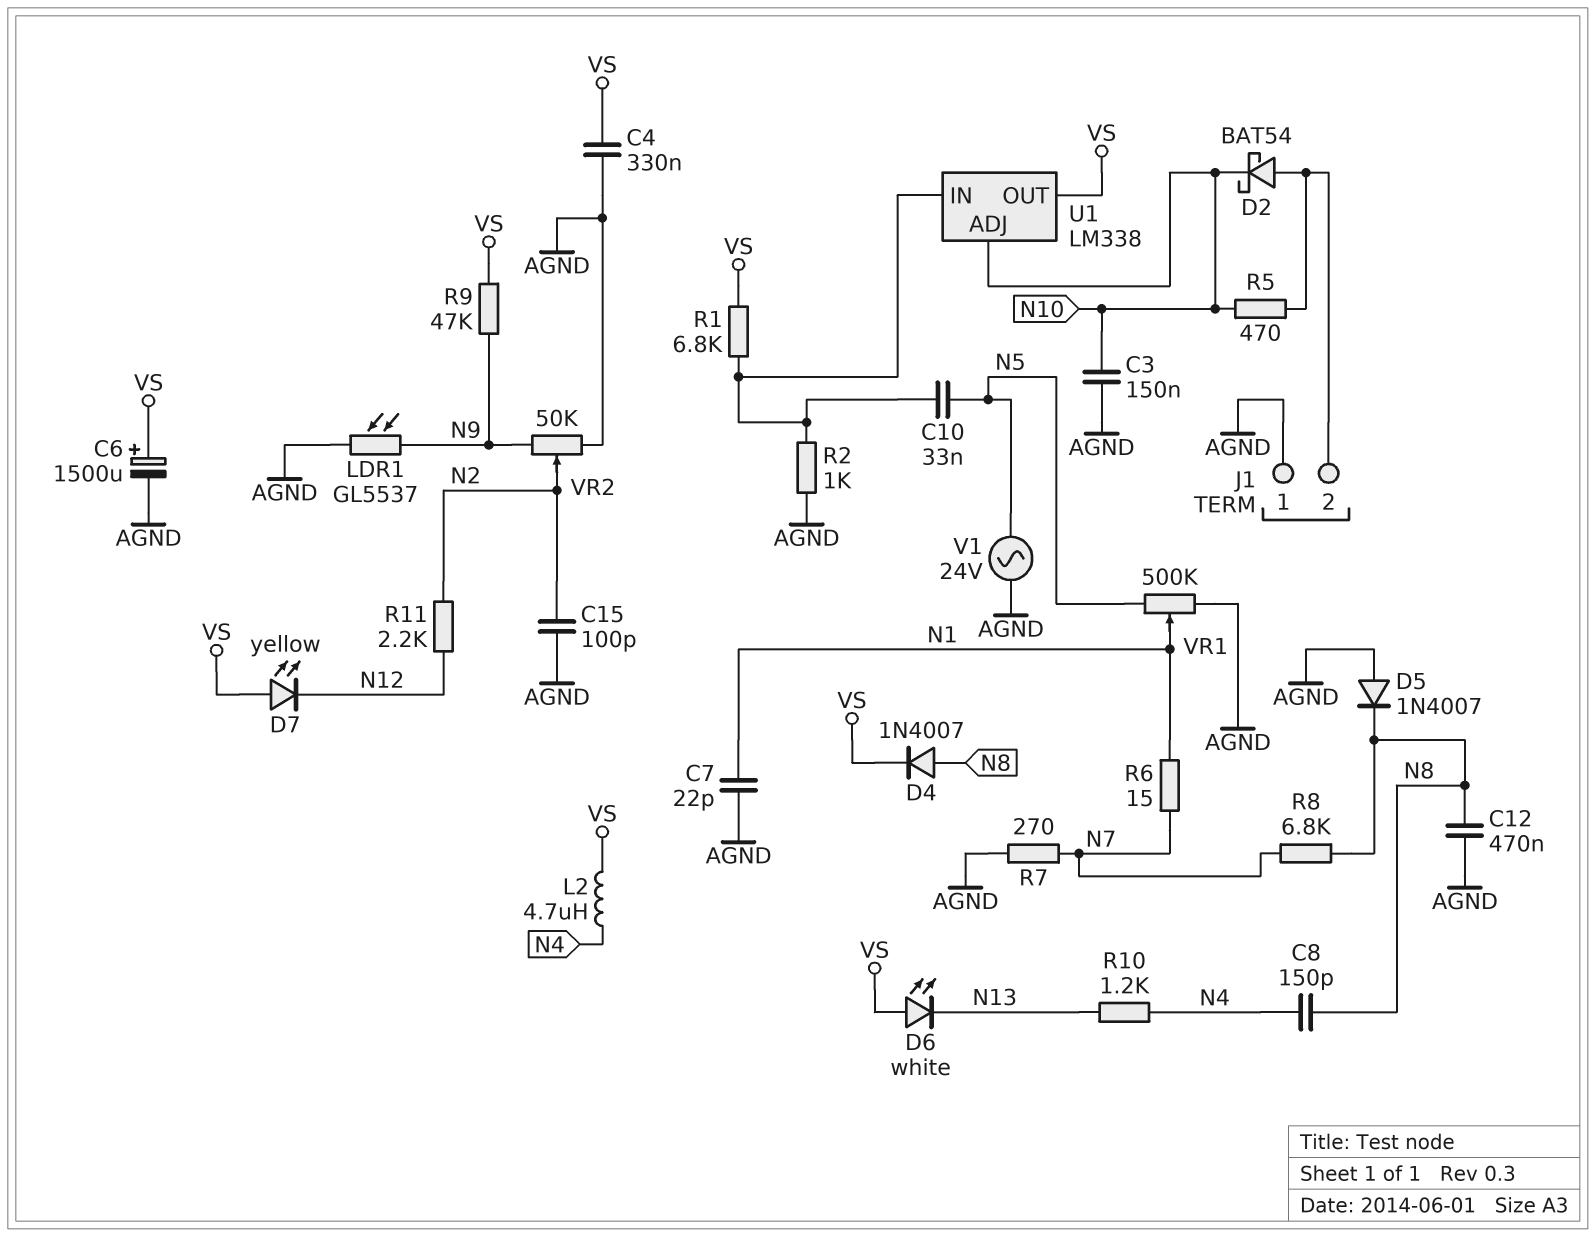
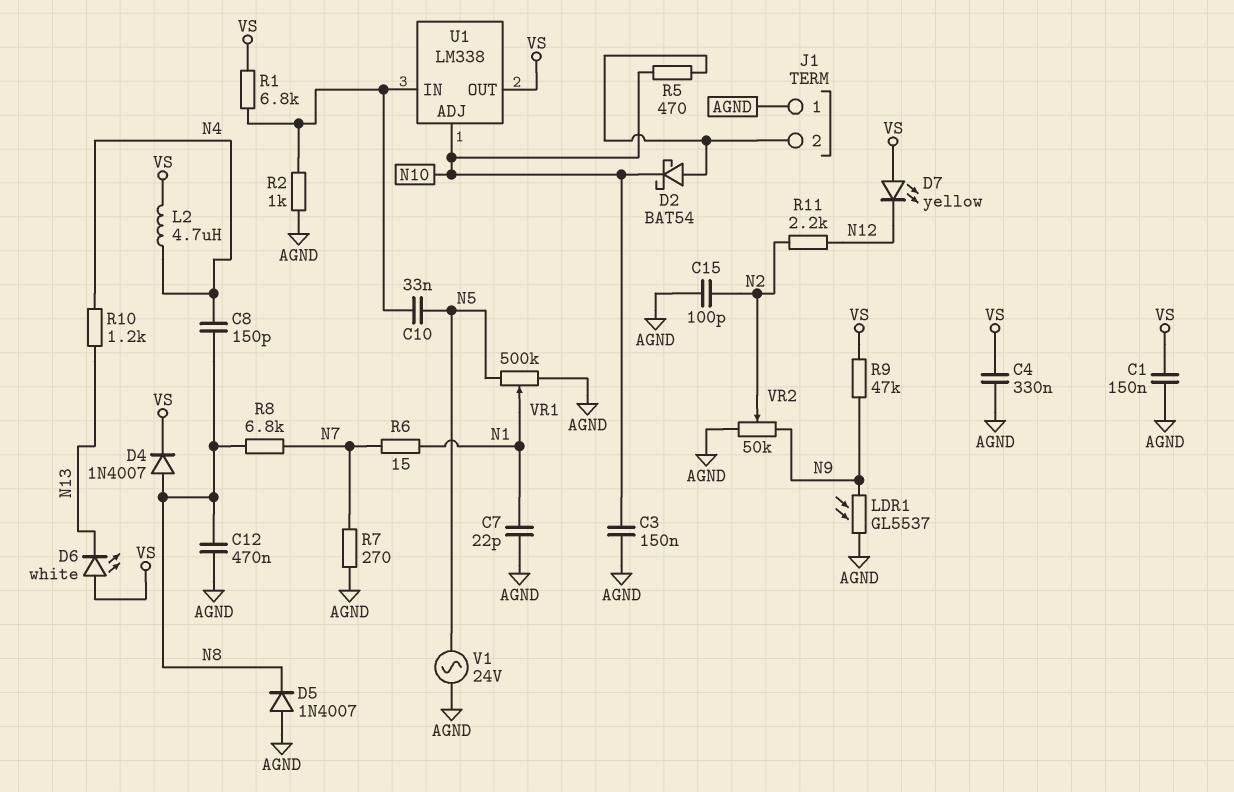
C1: none -> 150nF (AGND, VS)
C6: 1500uF (plus VS, minus AGND) -> none

